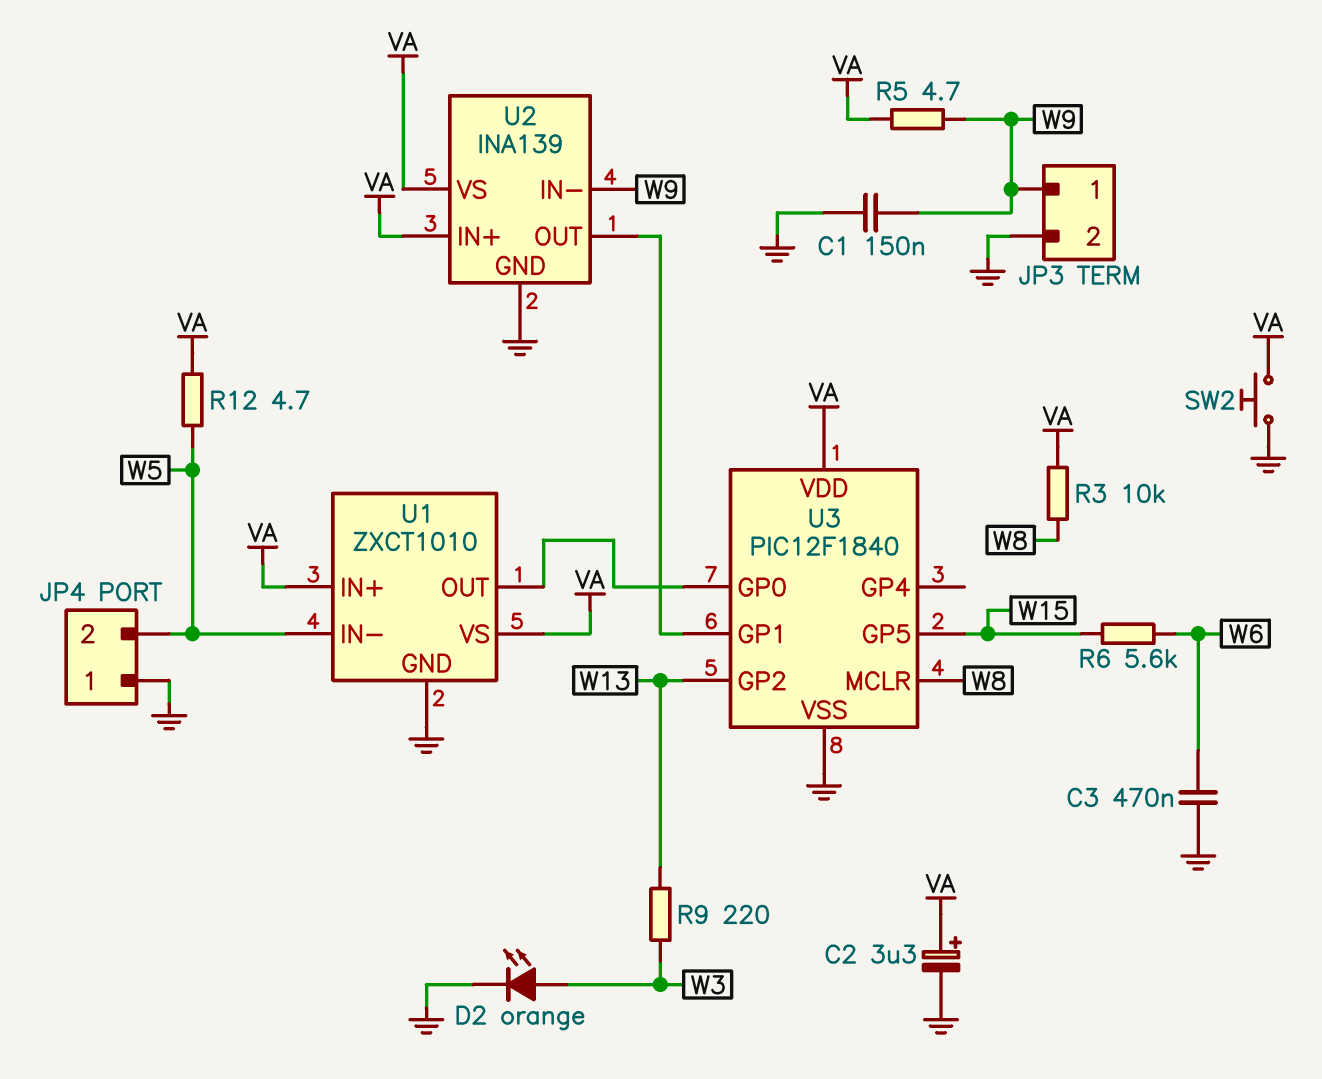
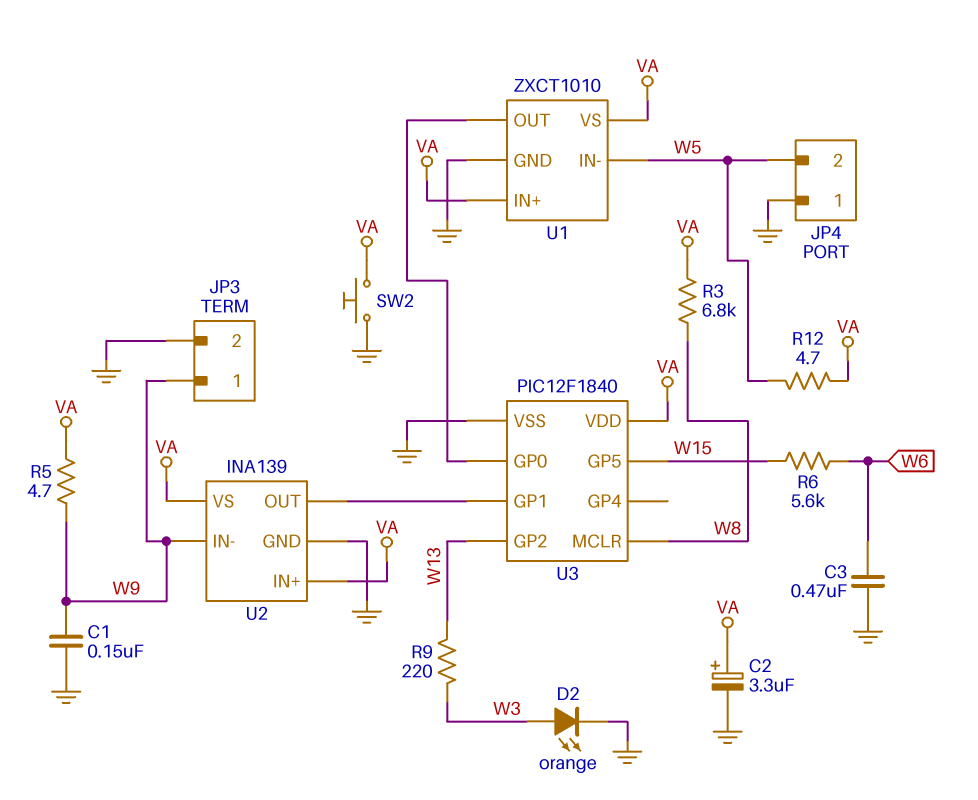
R3: 10k (VA, W8) -> 6.8k (VA, W8)

